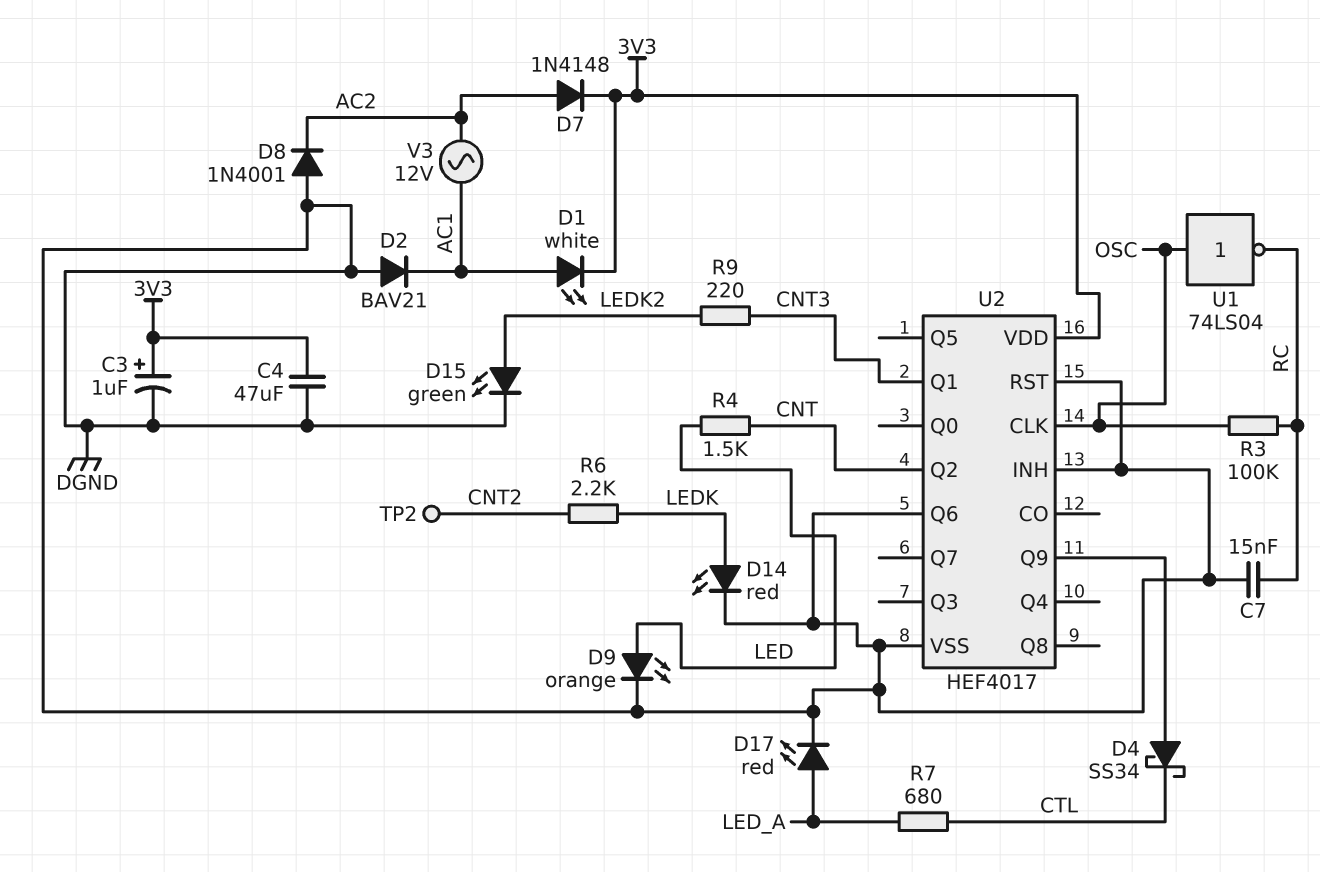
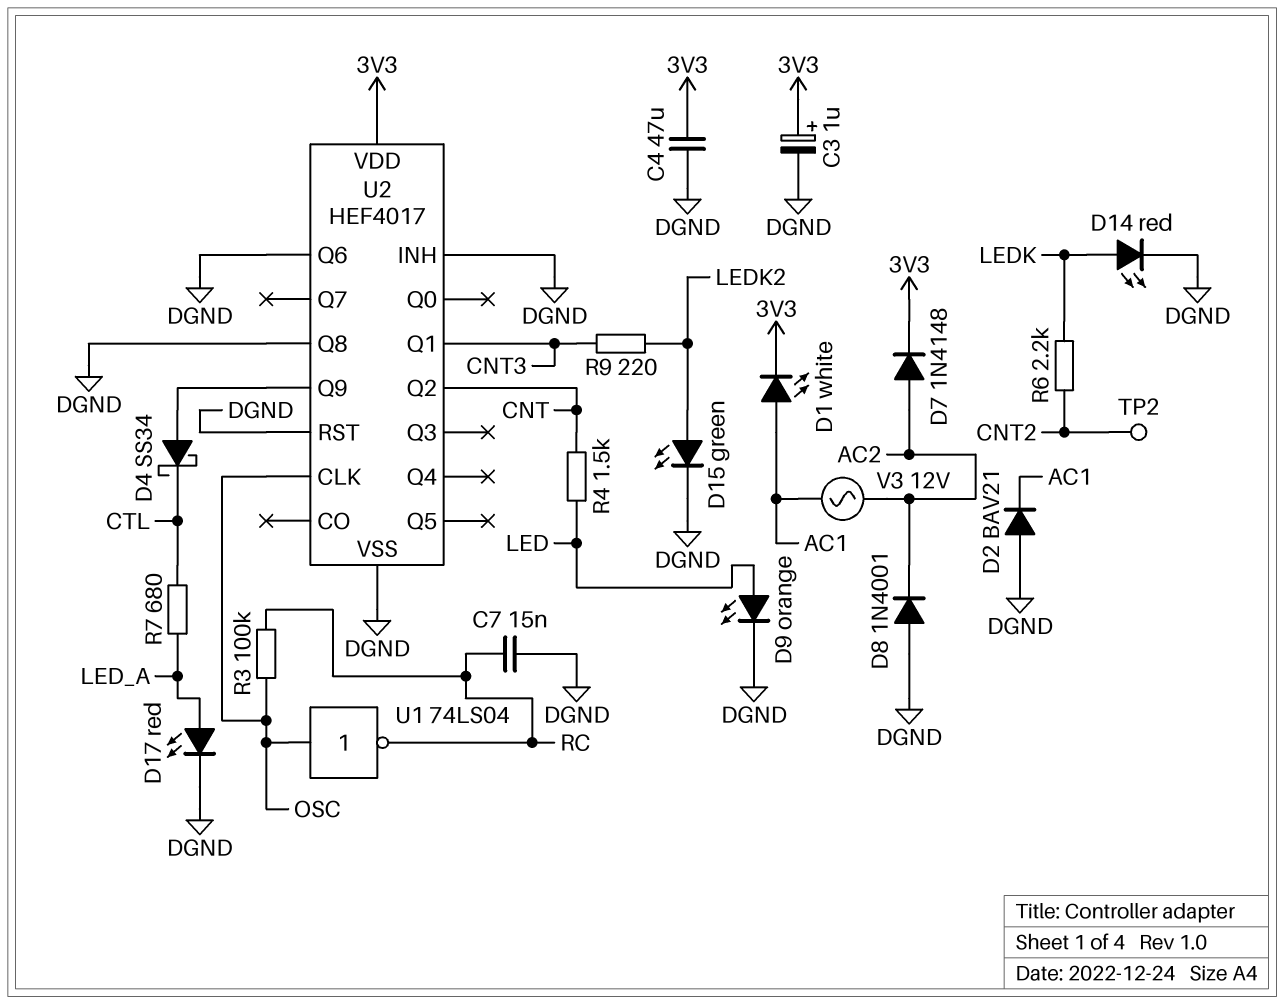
U2 pin Q8: none -> DGND

